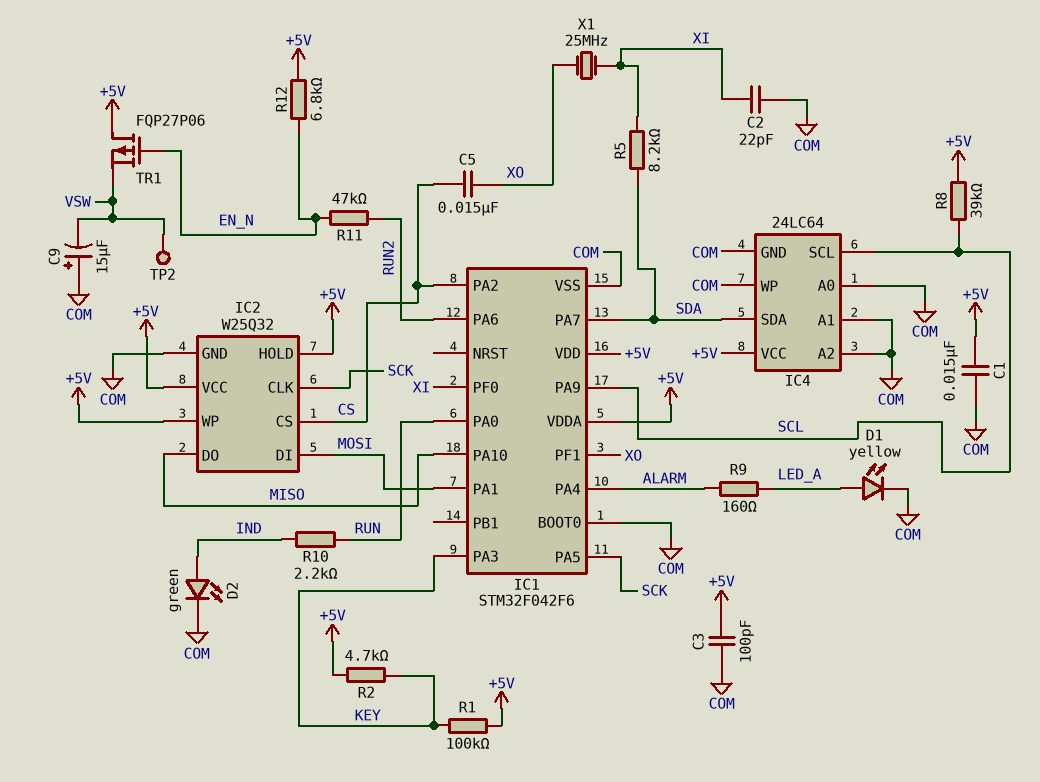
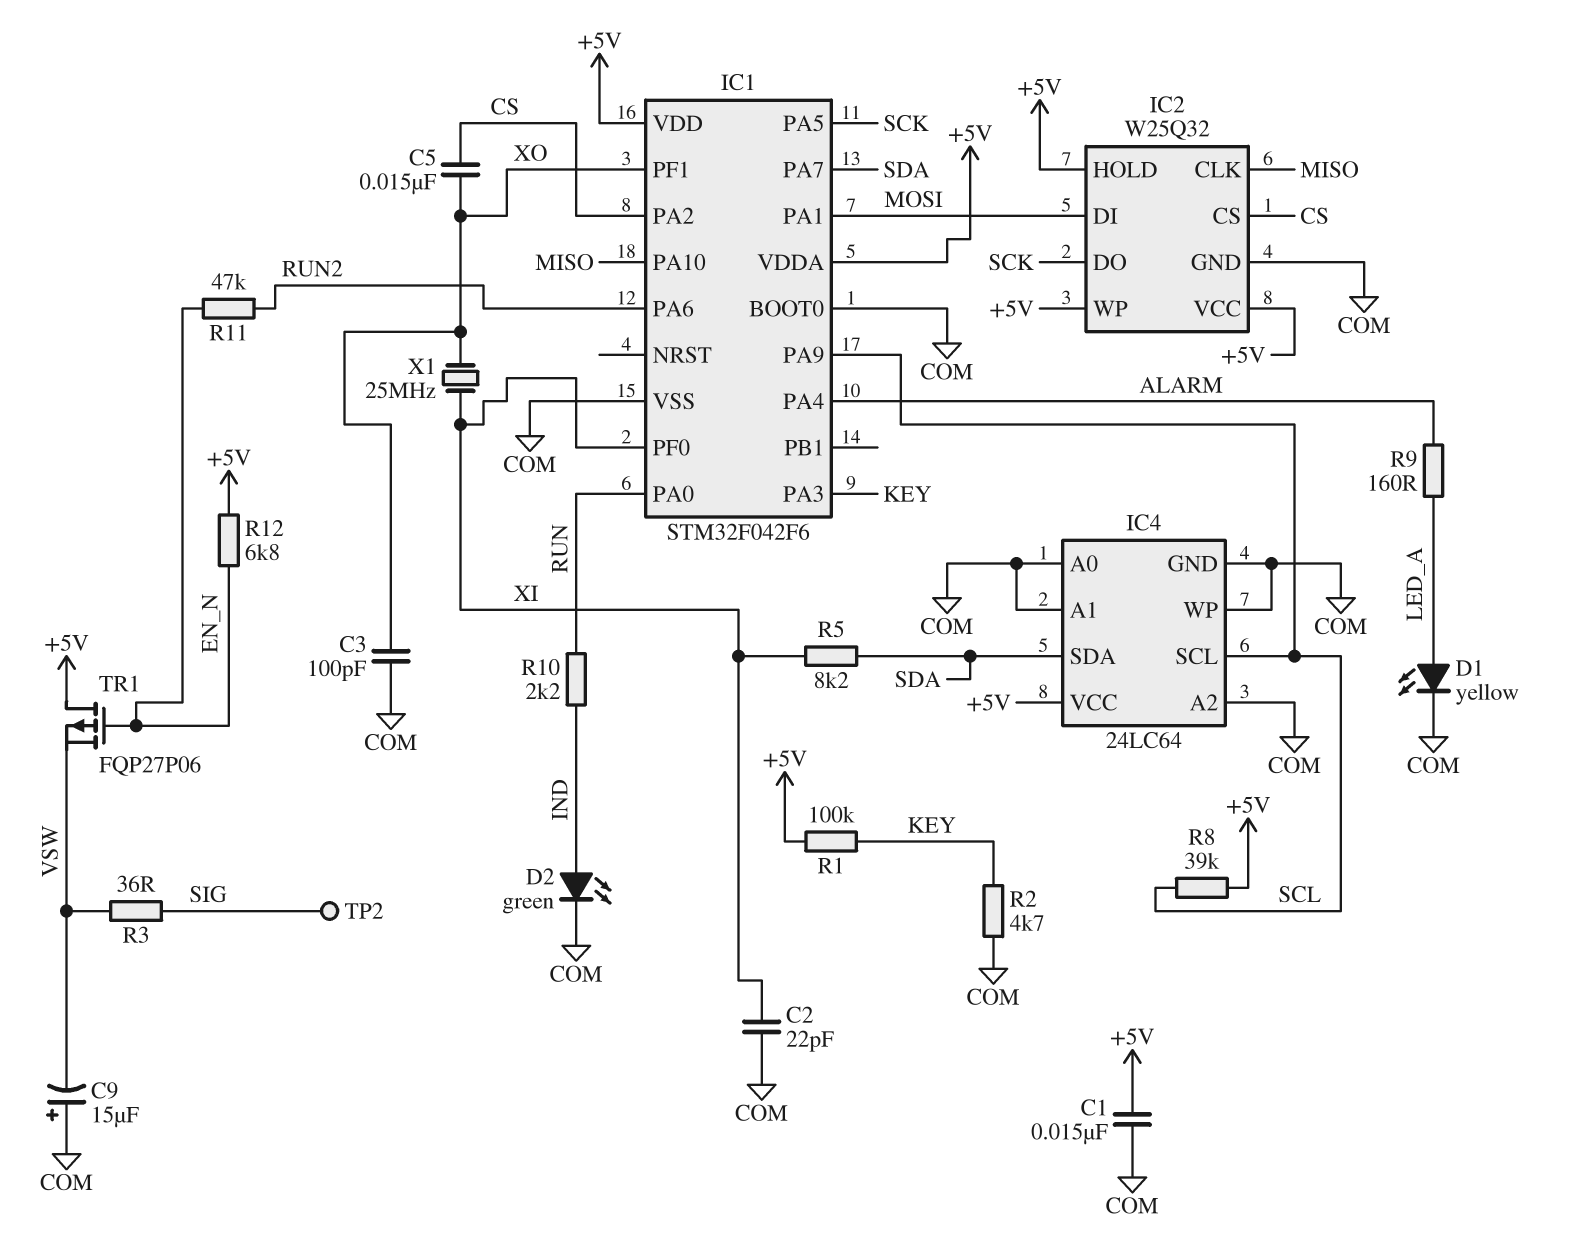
C3: 100pF (+5V, COM) -> 100pF (COM, XO)
IC2 pin CLK: SCK -> MISO
IC2 pin DO: MISO -> SCK
R2: 4.7k (+5V, KEY) -> 4.7k (COM, KEY)
R3: none -> 36 (SIG, VSW)
TP2: test point (VSW) -> test point (SIG)

